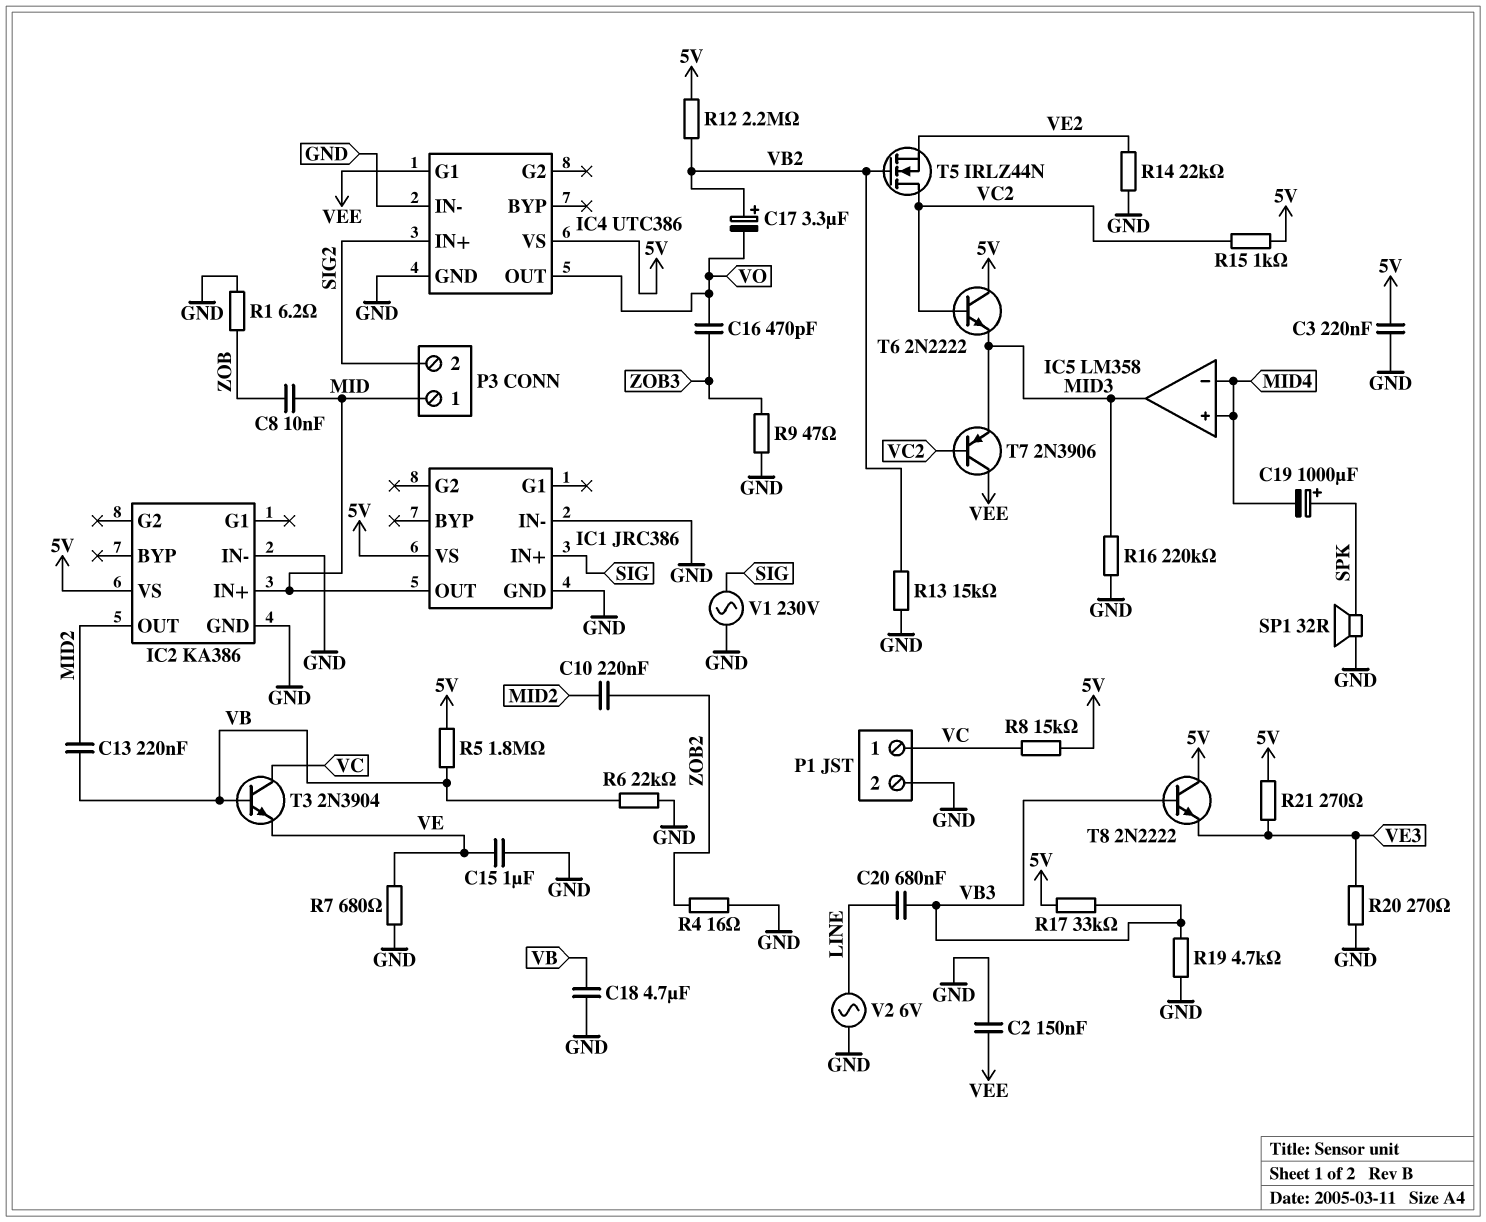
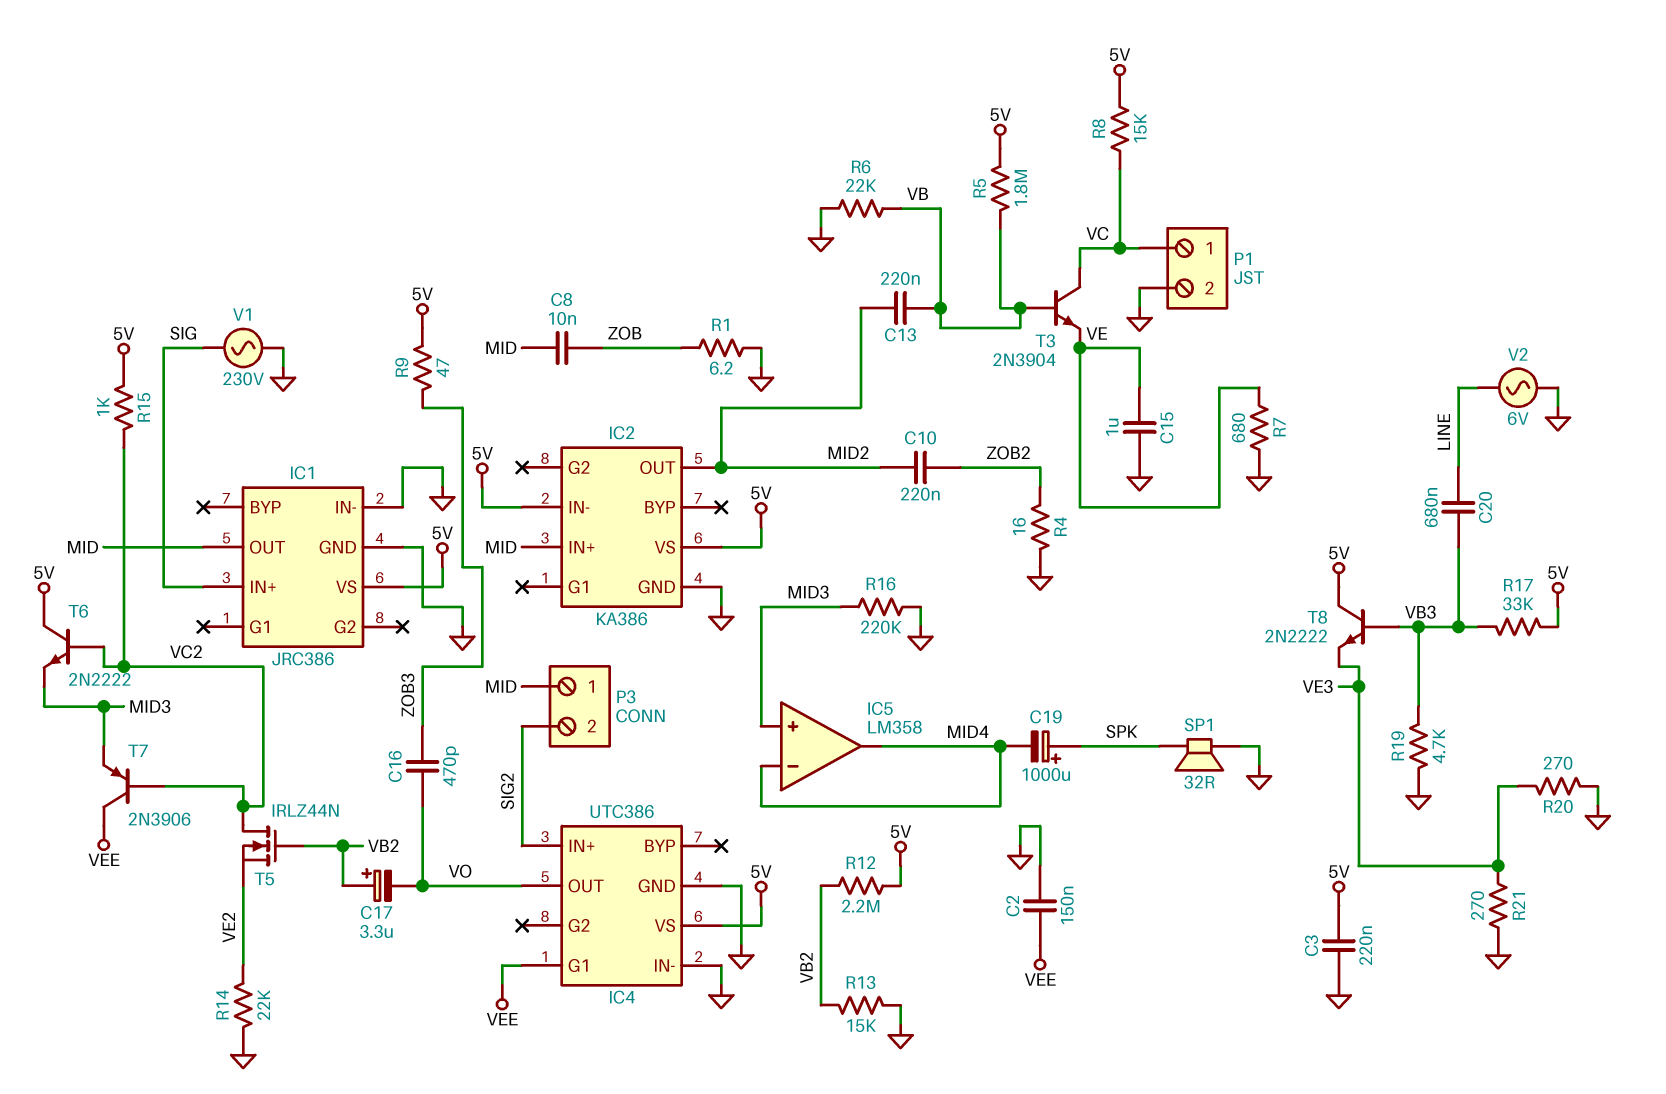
C18: 4.7uF (GND, VB) -> none
IC2 pin IN-: GND -> 5V
IC5 pin in+: MID4 -> MID3
IC5 pin out: MID3 -> MID4
R9: 47 (GND, ZOB3) -> 47 (5V, ZOB3)
R21: 270 (5V, VE3) -> 270 (GND, VE3)

